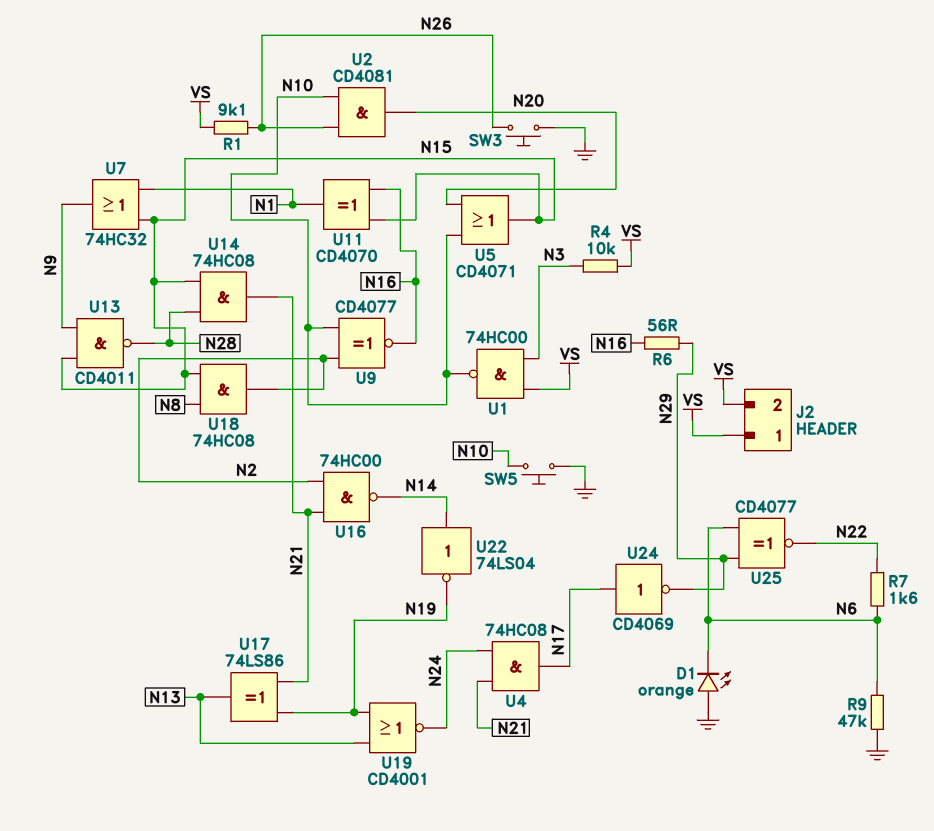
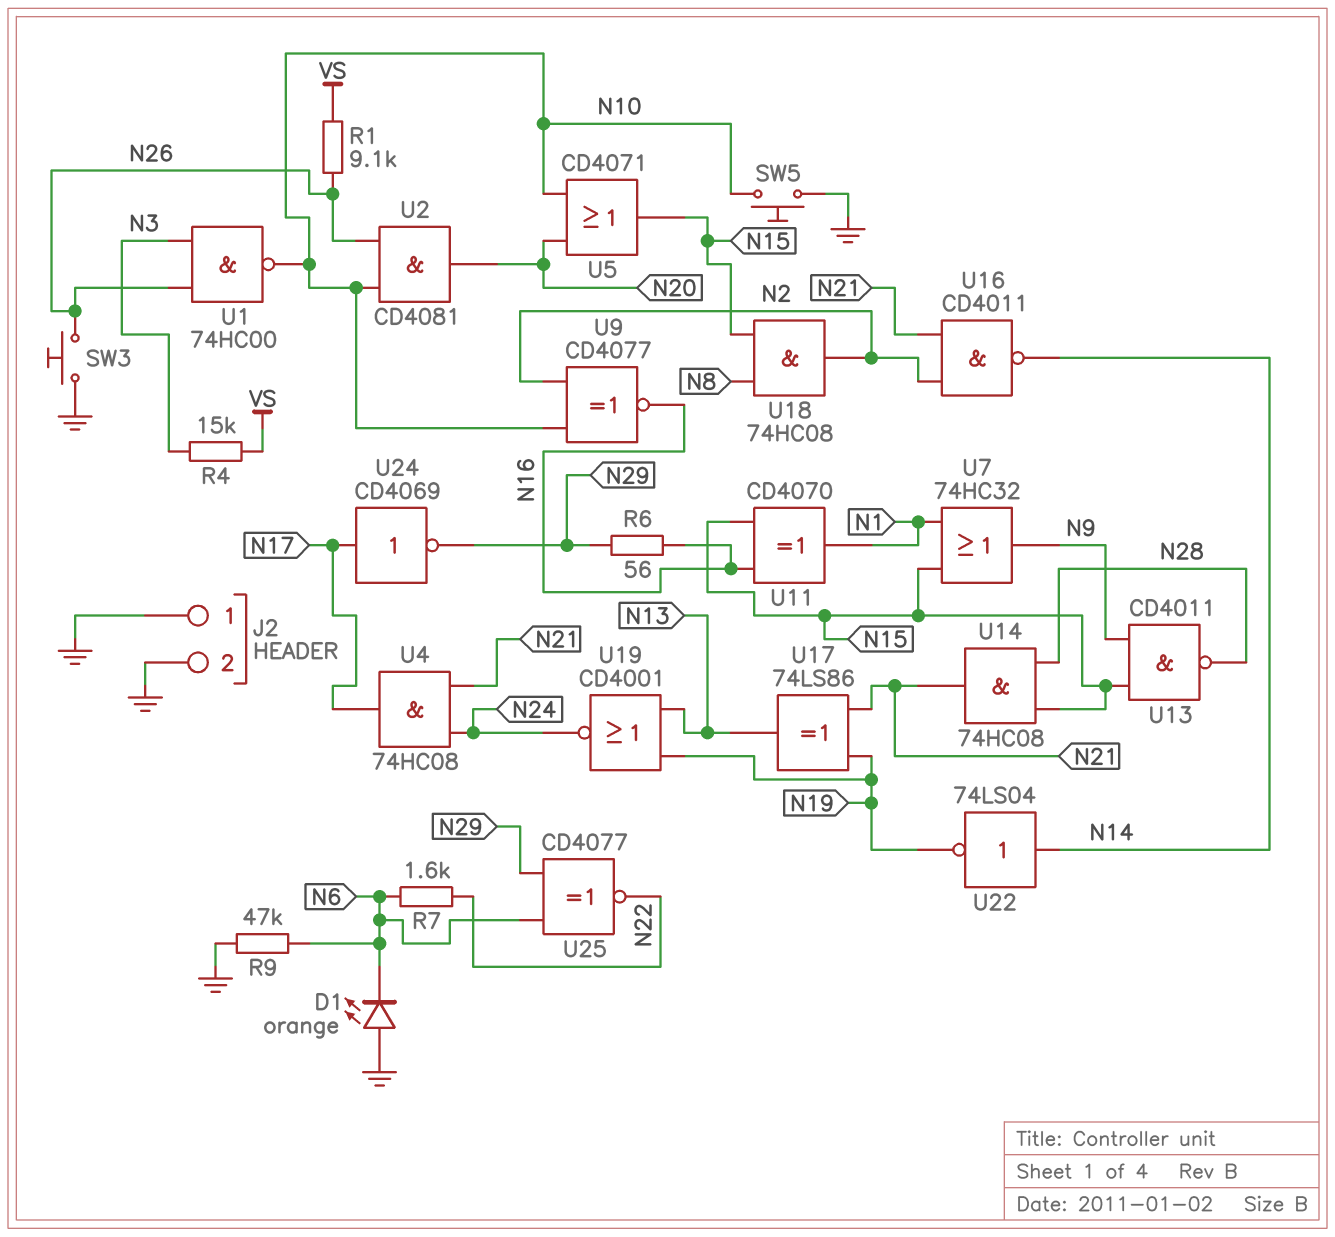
J2 pin 1: VS -> GND
J2 pin 2: VS -> GND
R4: 10k (N3, VS) -> 15k (N3, VS)
U1: NAND 74HC00 (in N3, in VS, out N10) -> NAND 74HC00 (in N3, in N26, out N10)
U16: NAND 74HC00 (in N2, in N21, out N14) -> NAND CD4011 (in N2, in N21, out N14)

